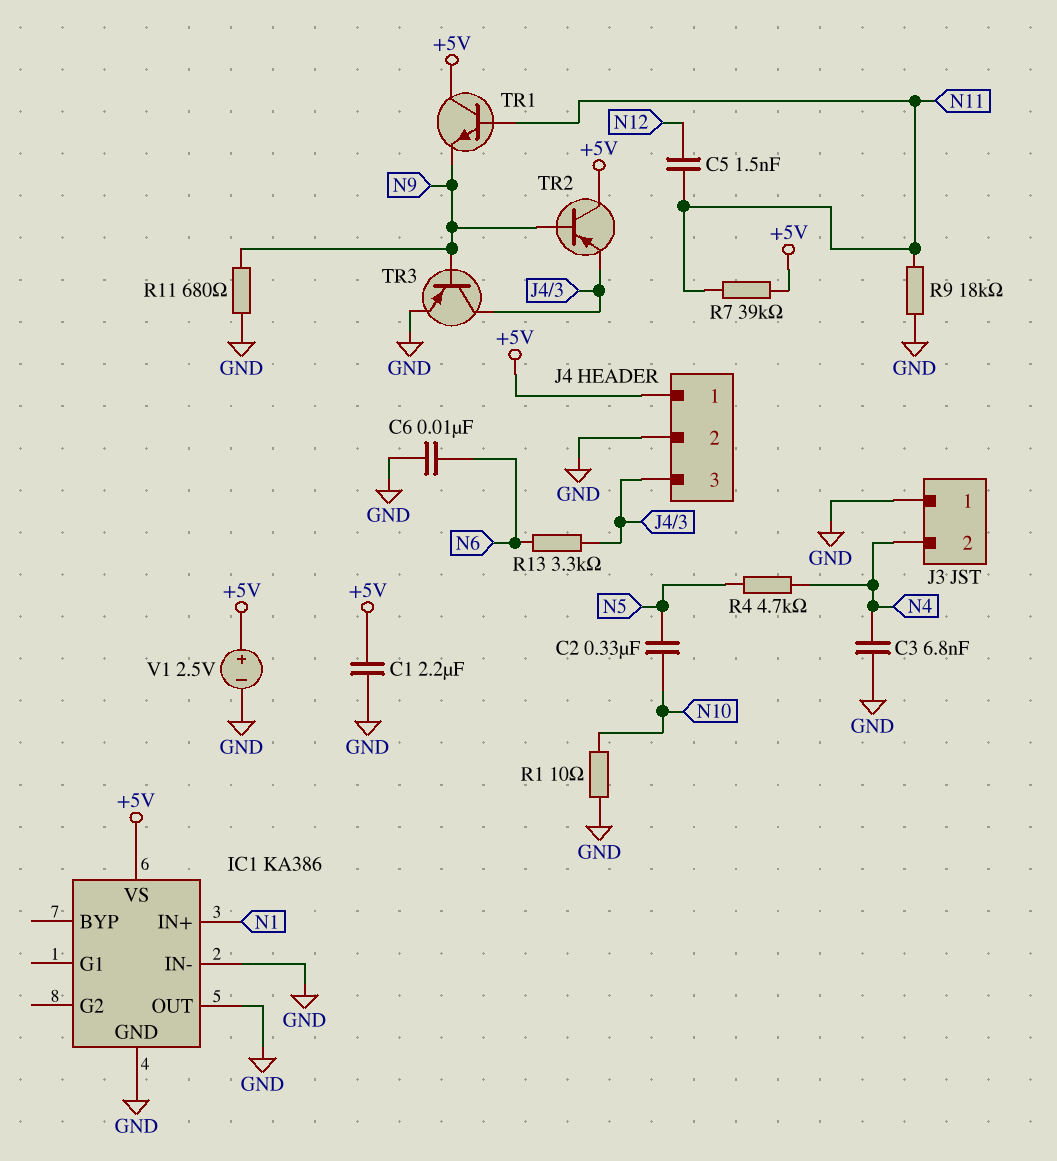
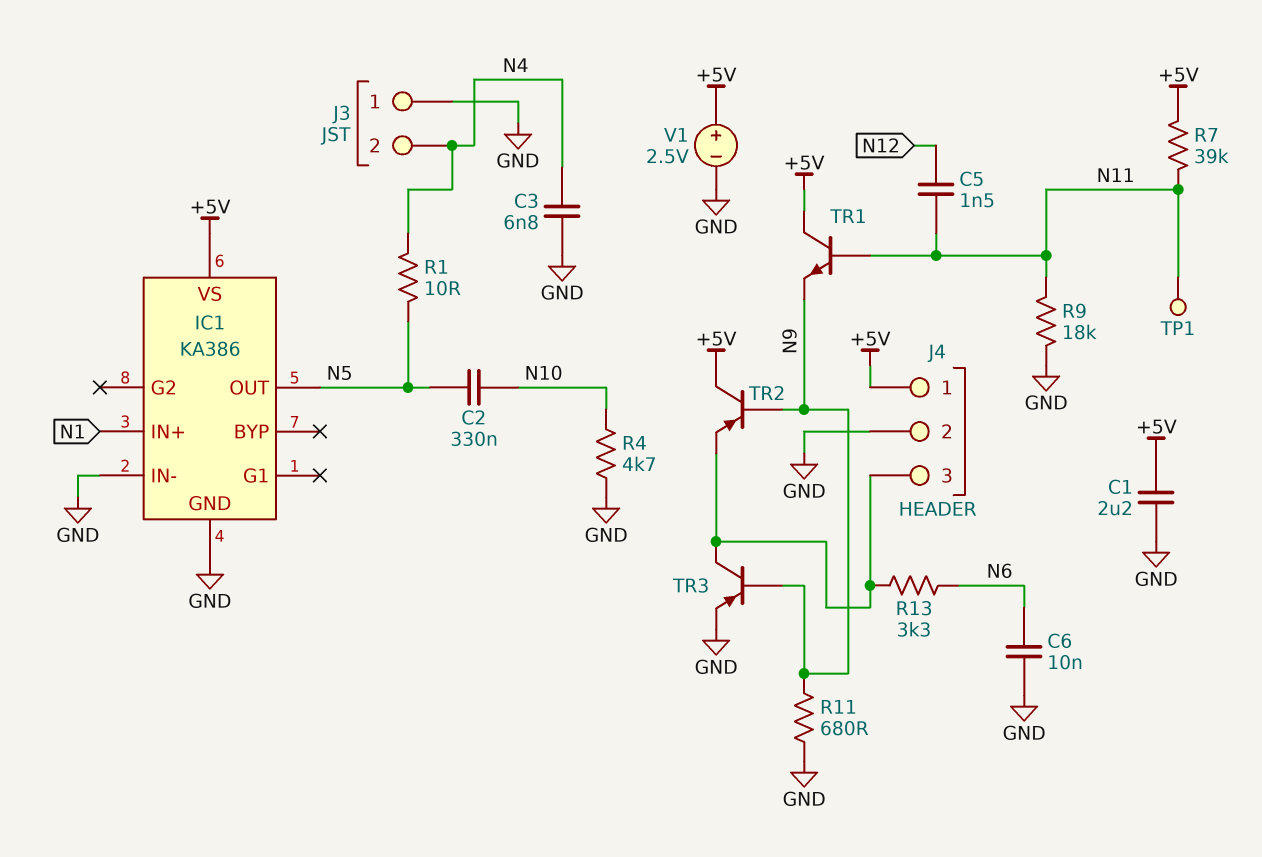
IC1 pin OUT: GND -> N5
R1: 10 (GND, N10) -> 10 (N4, N5)
R4: 4.7k (N4, N5) -> 4.7k (GND, N10)
TP1: none -> test point (N11)

